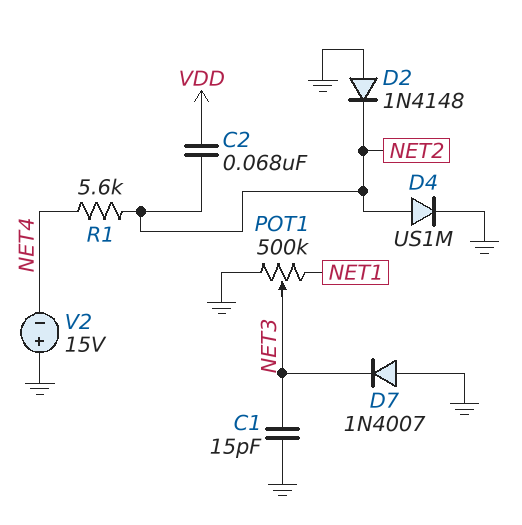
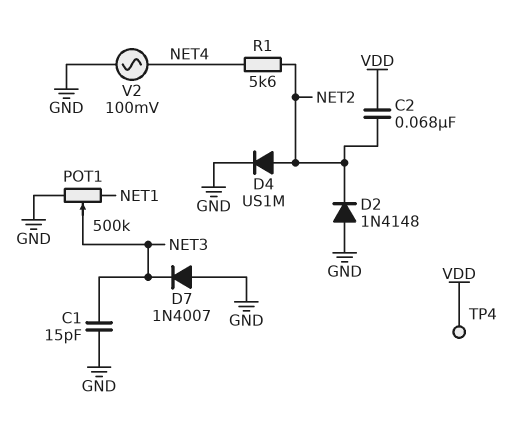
TP4: none -> test point (VDD)
V2: 15V (plus GND, minus NET4) -> AC 100mV (GND, NET4)

